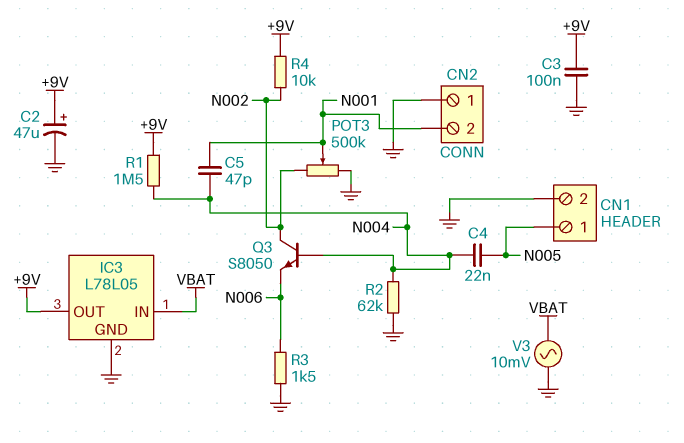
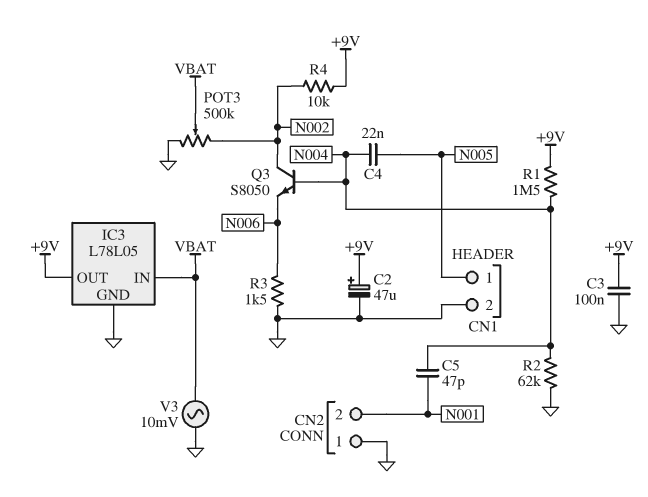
POT3: 500k (GND, N002, wiper N001) -> 500k (GND, N002, wiper VBAT)

